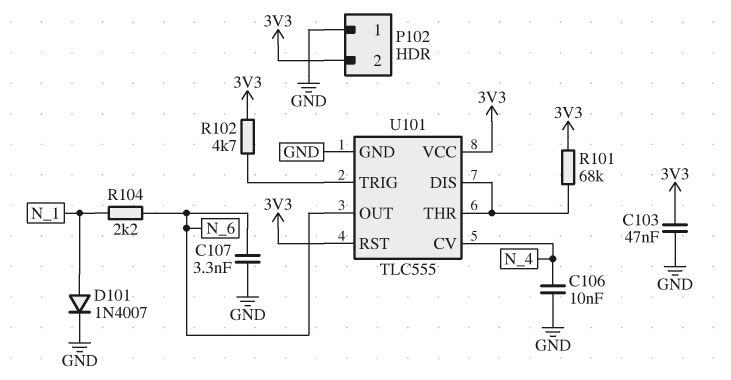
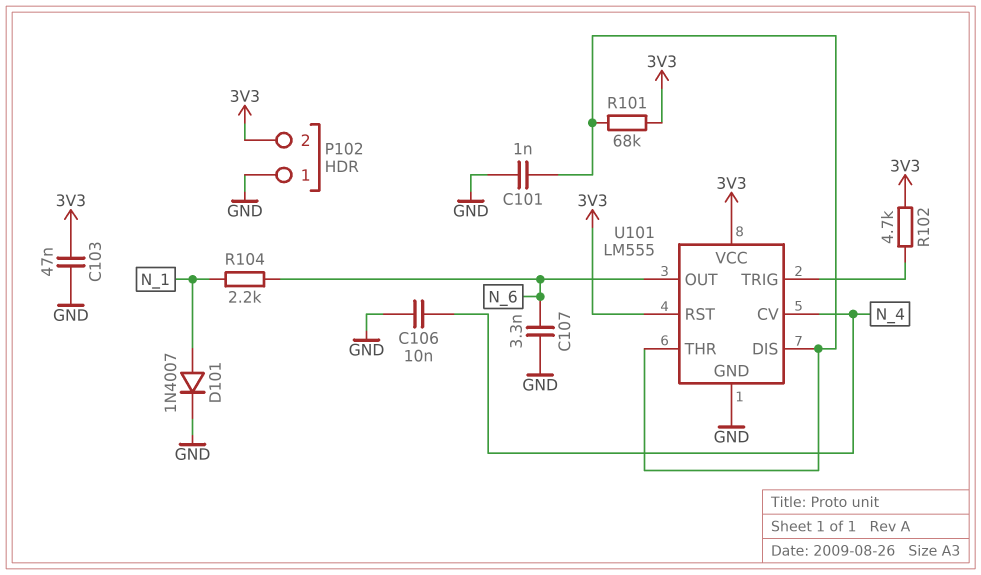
C101: none -> 1nF (GND, U101/DIS)
U101: TLC555 -> LM555

